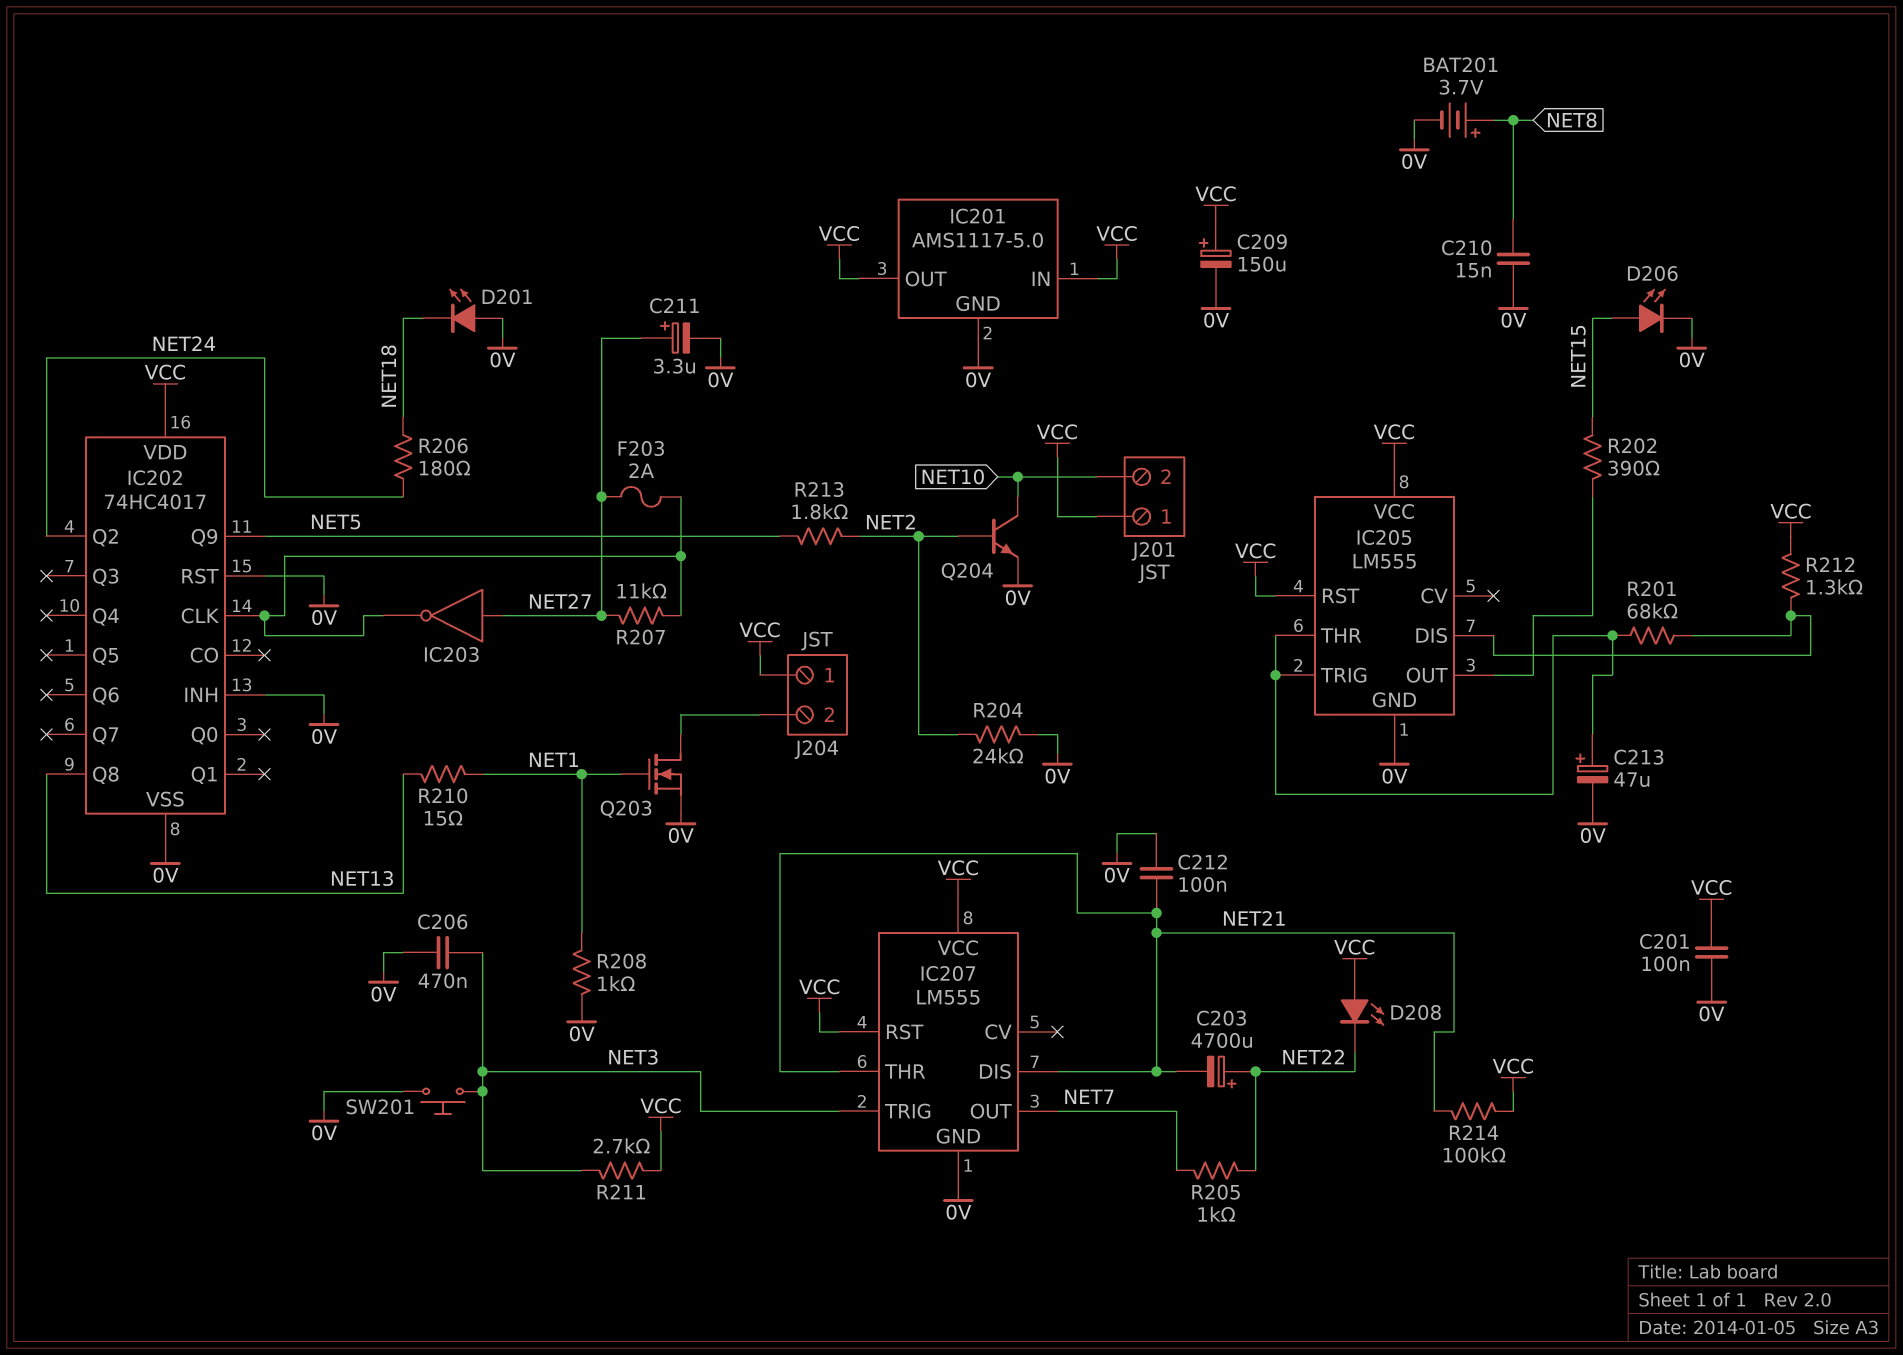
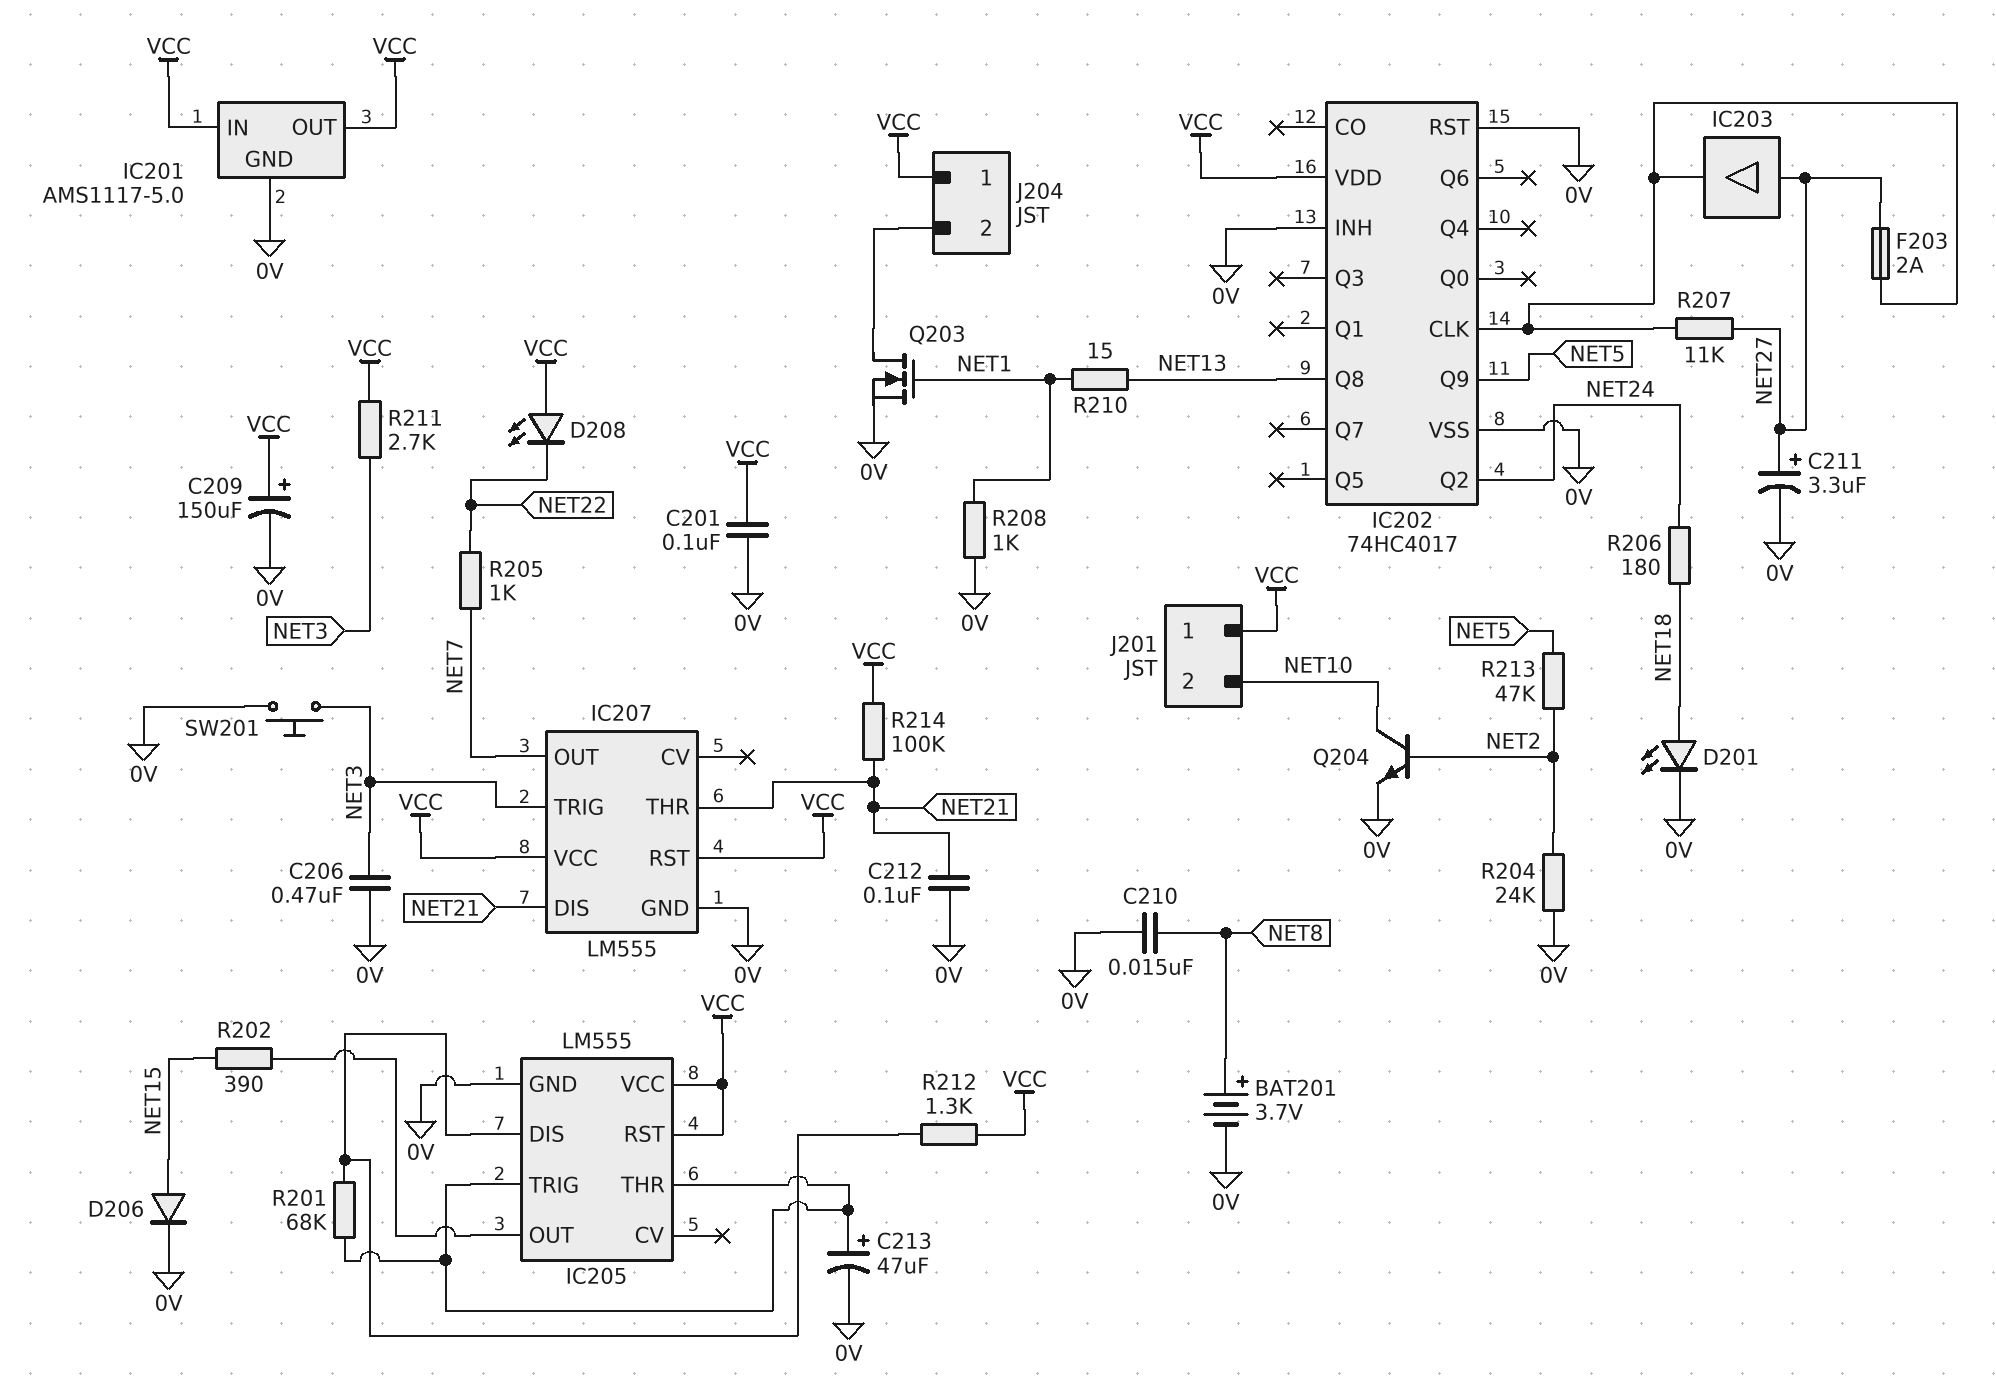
C203: 4700uF (plus NET22, minus NET21) -> none
D201: LED (A 0V, K NET18) -> LED (A NET18, K 0V)
D206: LED (A NET15, K 0V) -> diode (A NET15, K 0V)
IC203: NOT (in NET27, out IC202/CLK) -> buffer (in NET27, out IC202/CLK)
R213: 1.8k (NET2, NET5) -> 47k (NET2, NET5)

